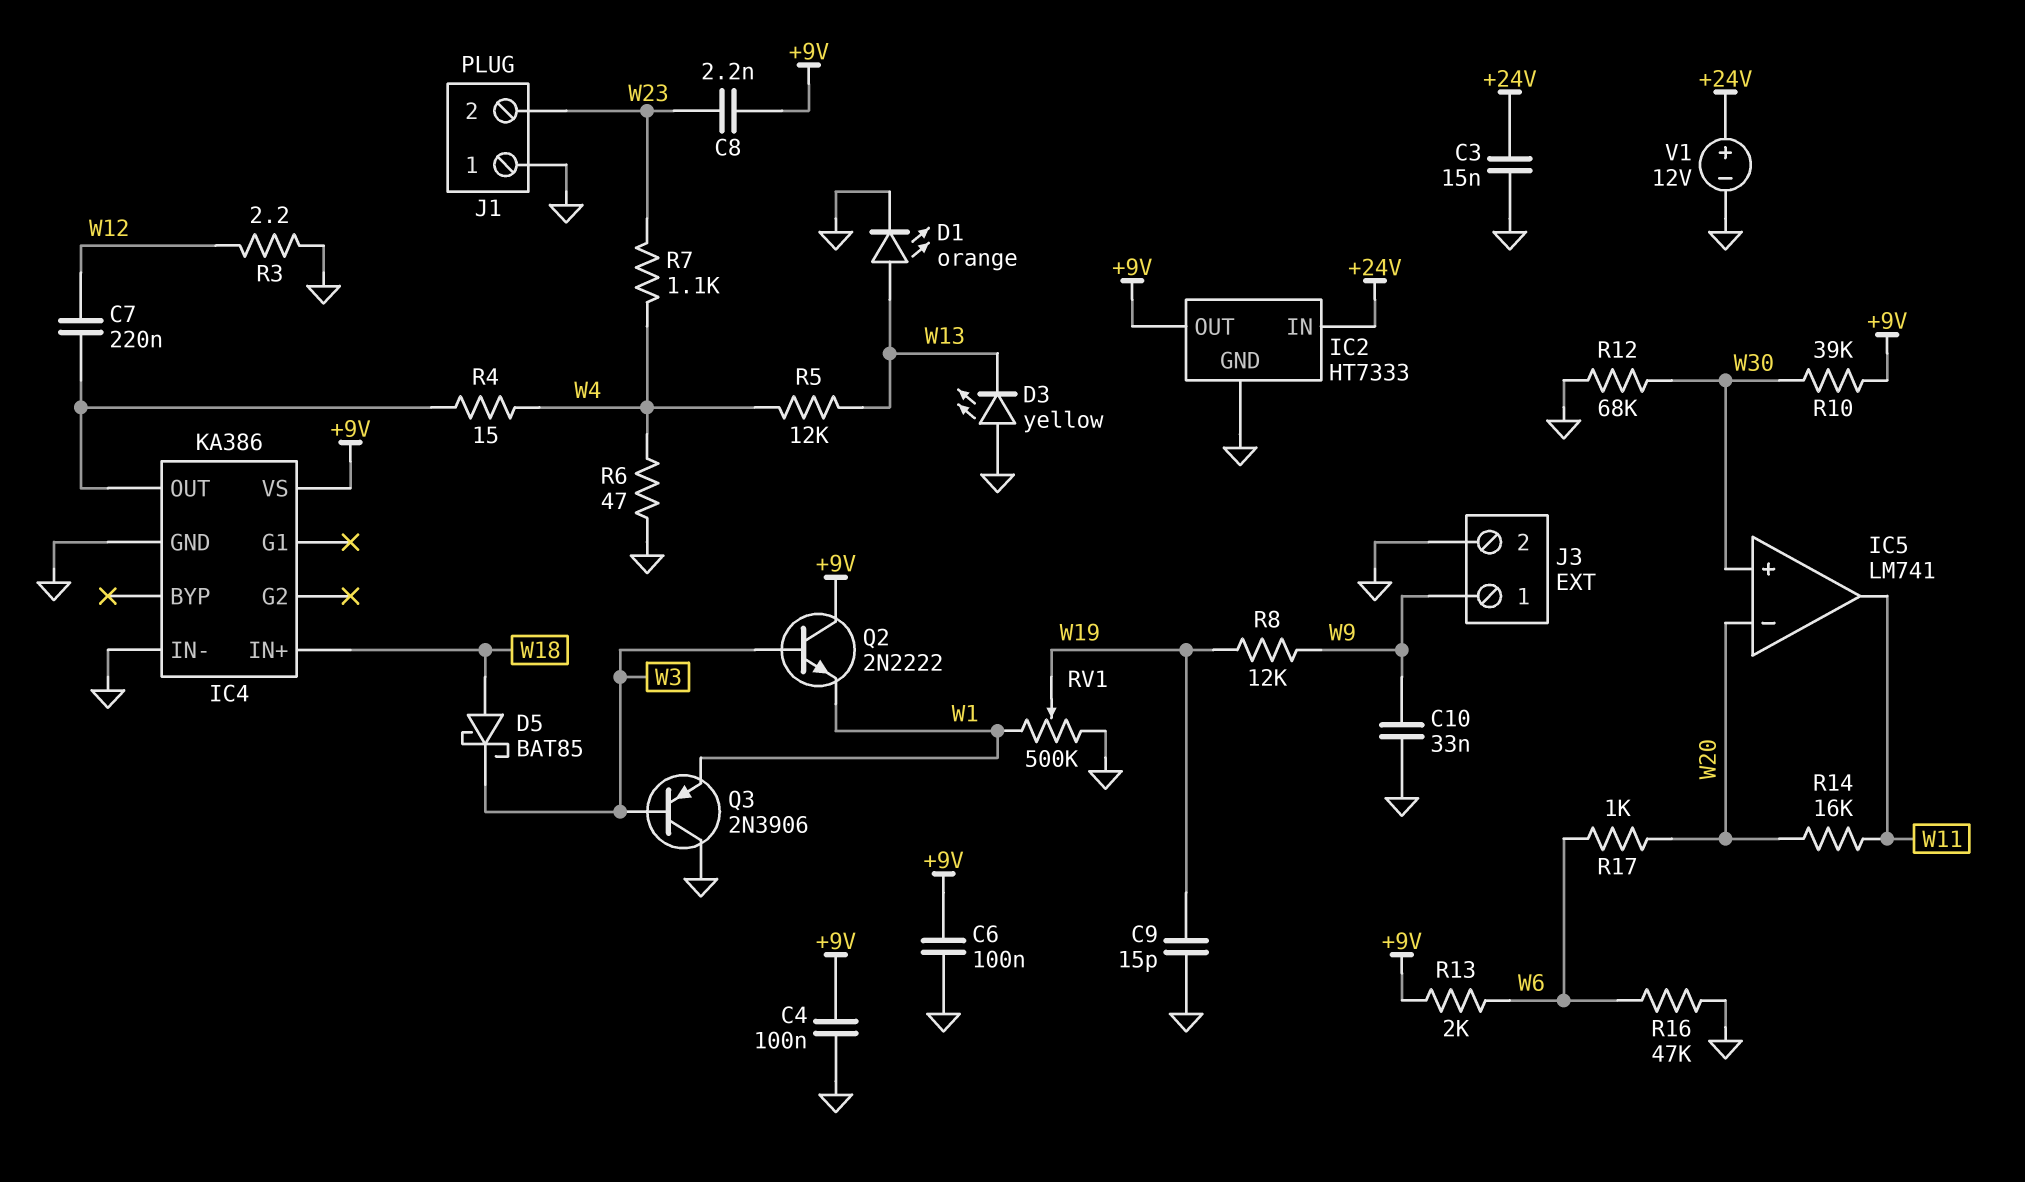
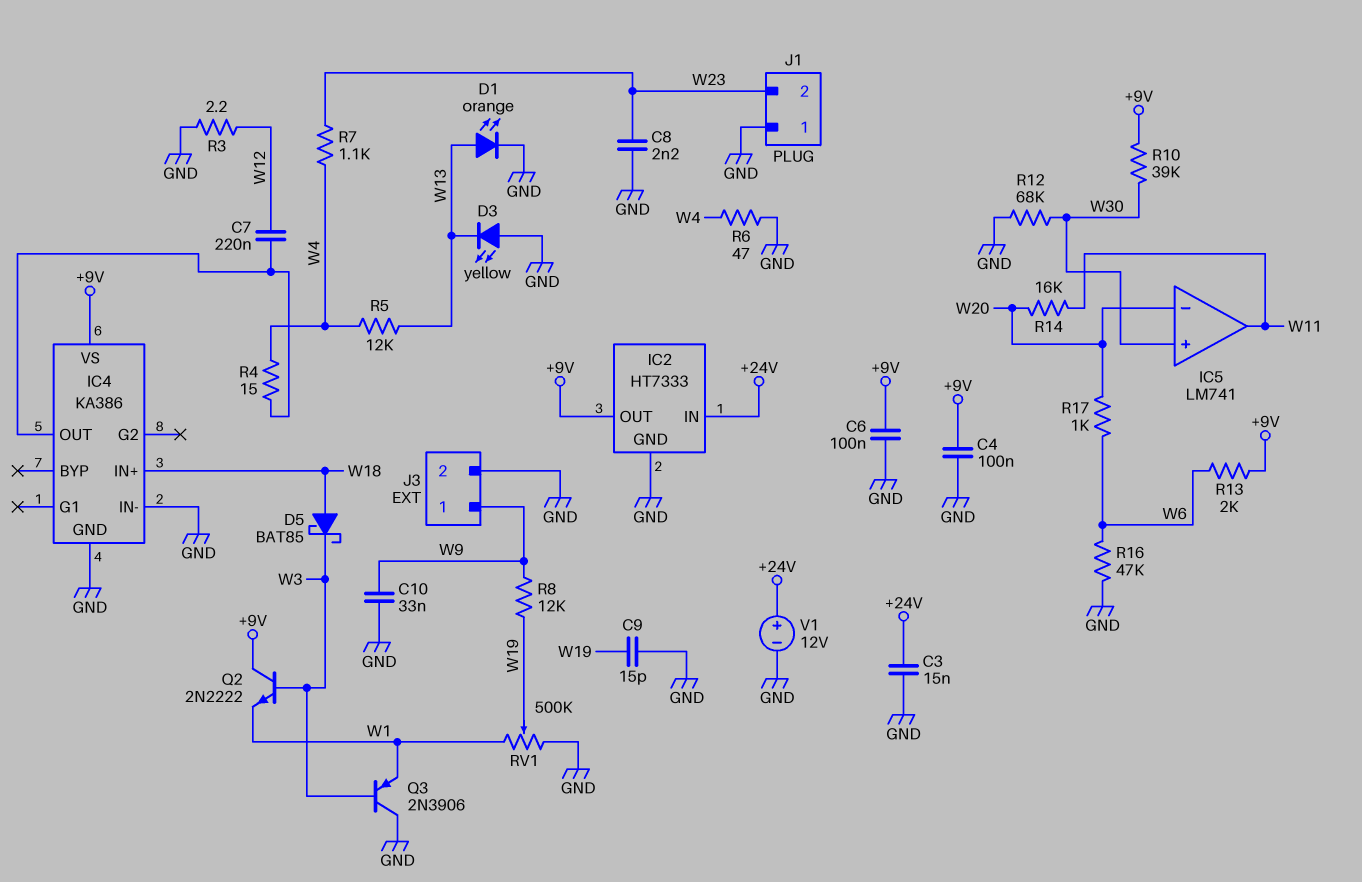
C8: 2.2nF (+9V, W23) -> 2.2nF (GND, W23)

